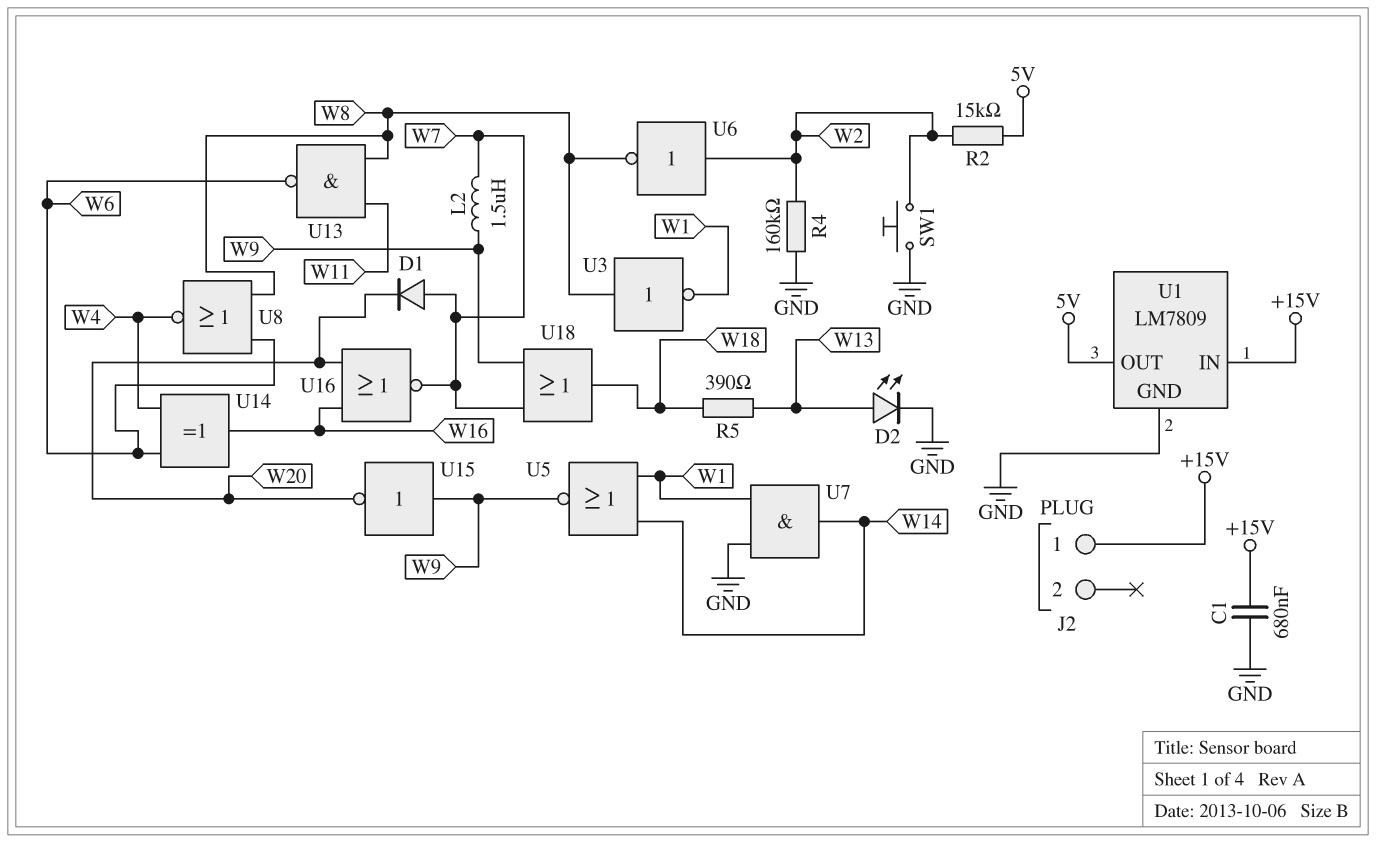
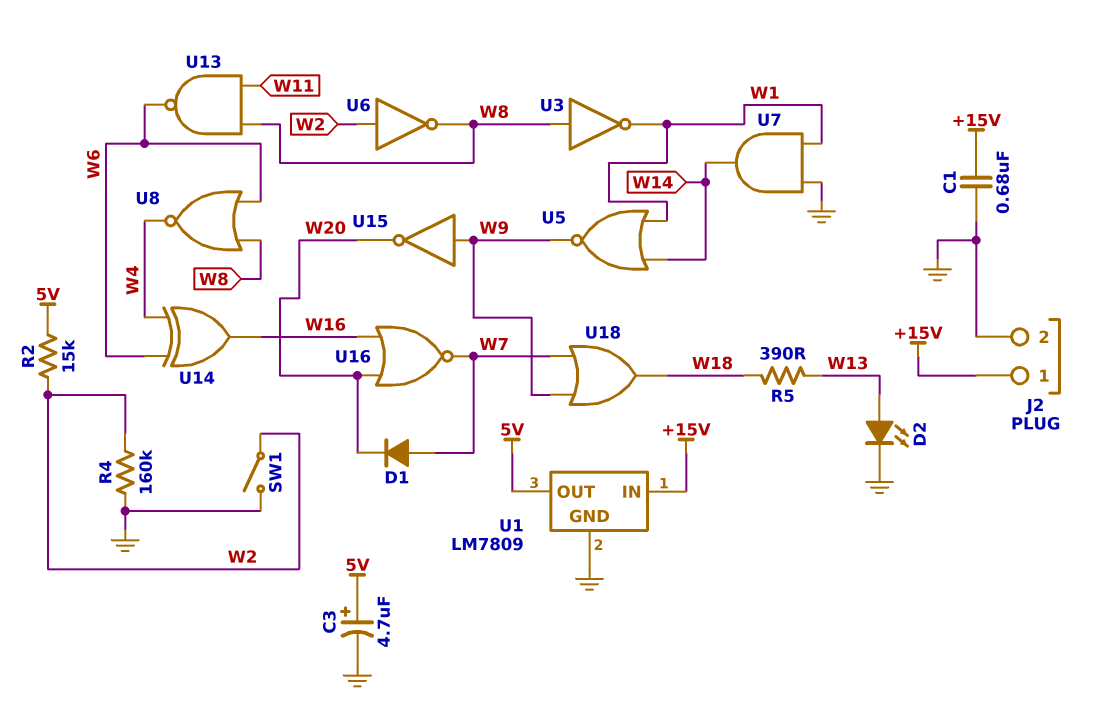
C3: none -> 4.7uF (plus 5V, minus GND)
J2 pin 2: none -> GND
L2: 1.5uH (W7, W9) -> none
SW1: button (GND, W2) -> switch (GND, W2)

